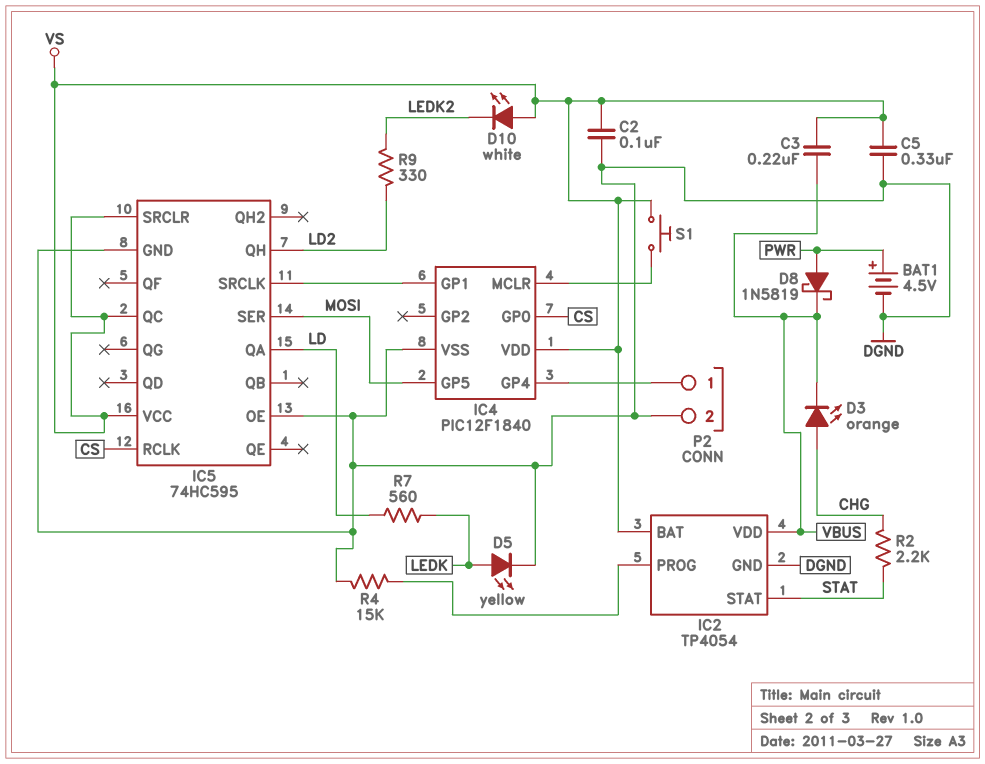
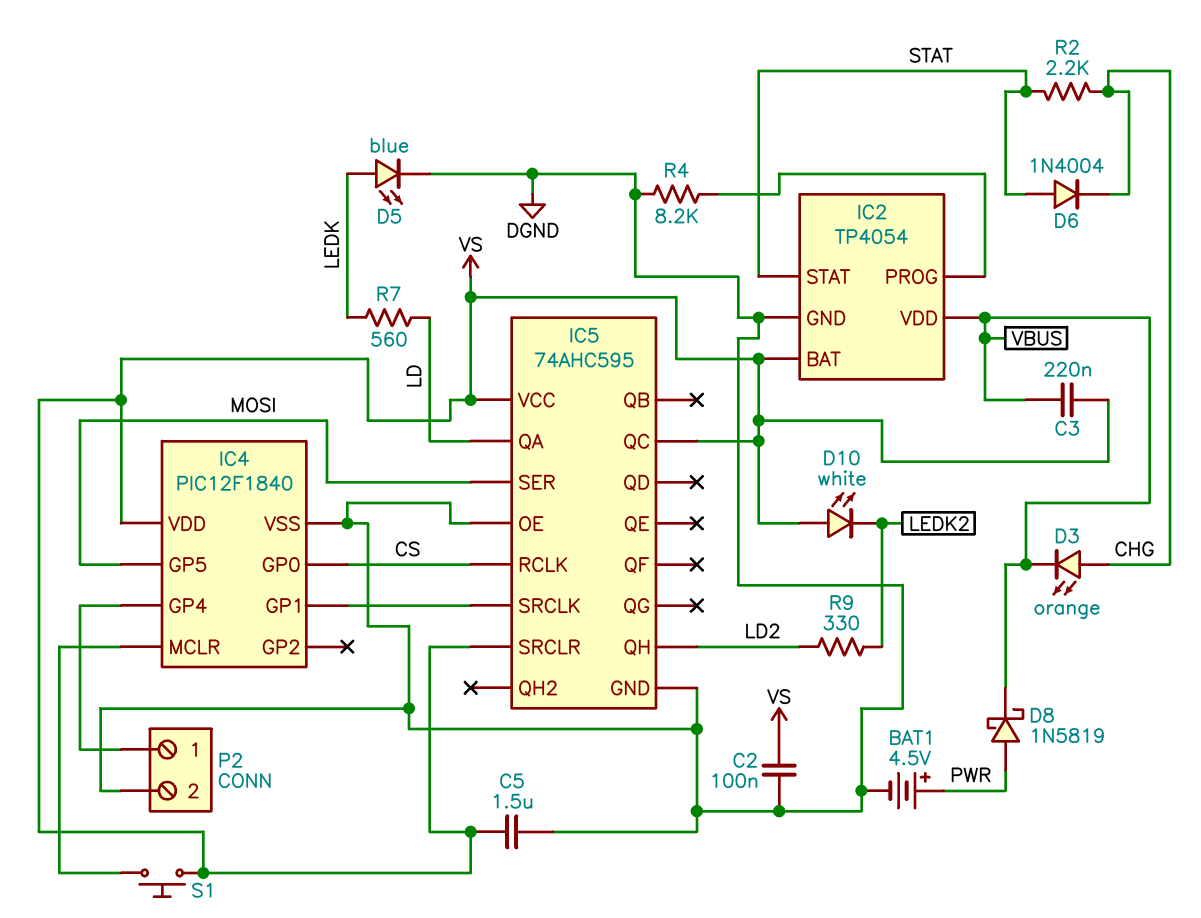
C5: 330nF (DGND, VS) -> 1.5uF (DGND, VS)
D5: LED yellow (A LEDK, K DGND) -> LED blue (A LEDK, K DGND)
D6: none -> diode 1N4004 (A STAT, K CHG)
IC5: 74HC595 -> 74AHC595
R4: 15k (DGND, IC2/PROG) -> 8.2k (DGND, IC2/PROG)

